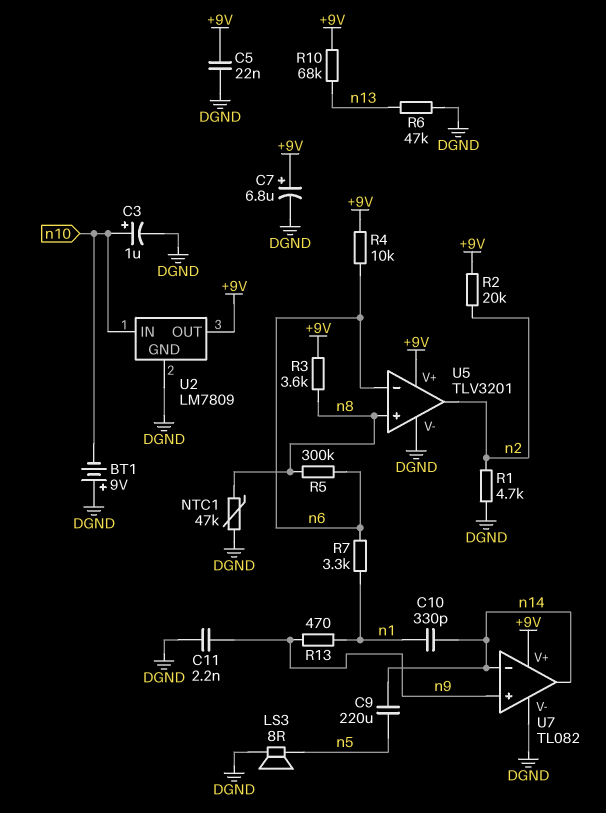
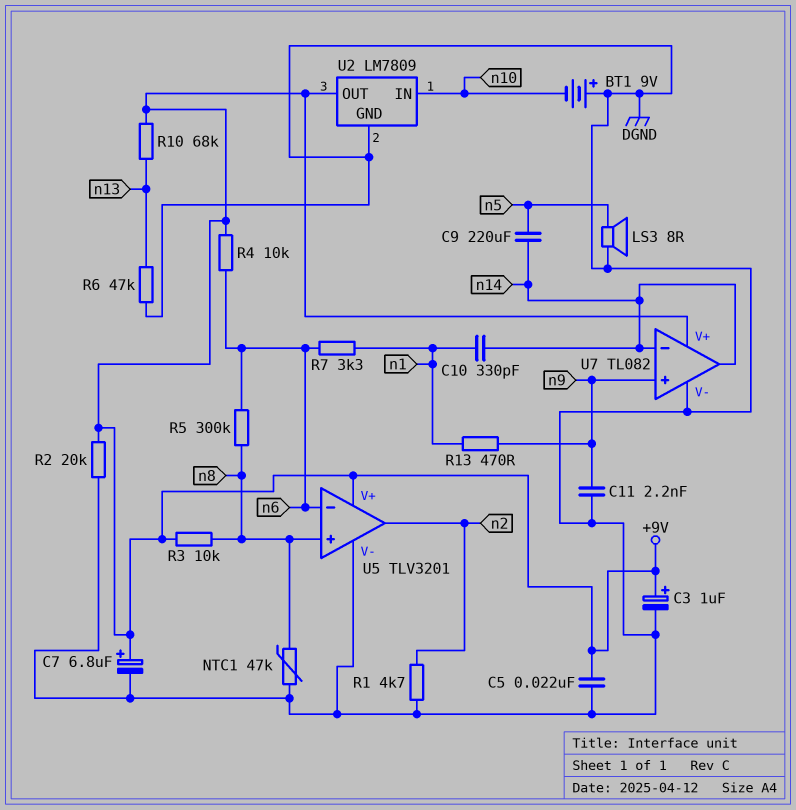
C3: 1uF (plus n10, minus DGND) -> 1uF (plus +9V, minus DGND)
R2: 20k (+9V, n2) -> 20k (+9V, DGND)
R3: 3.6k (+9V, n8) -> 10k (+9V, n8)

